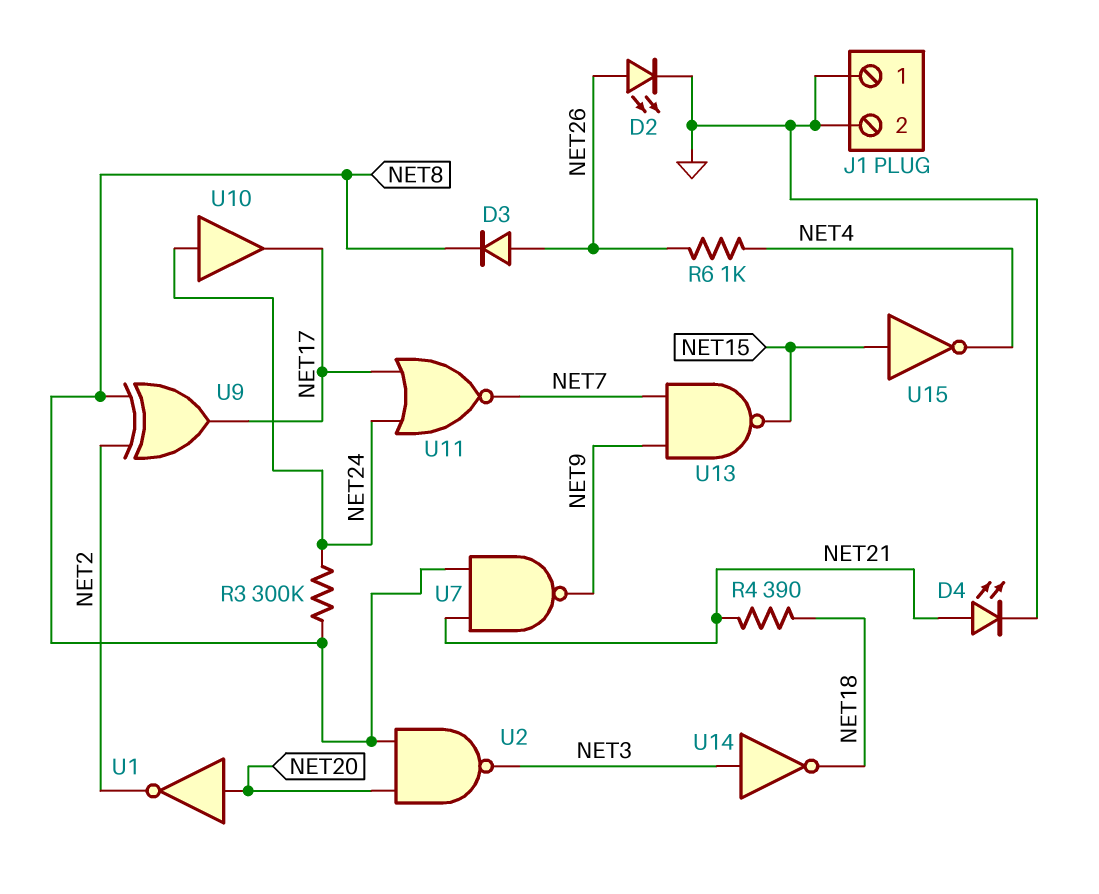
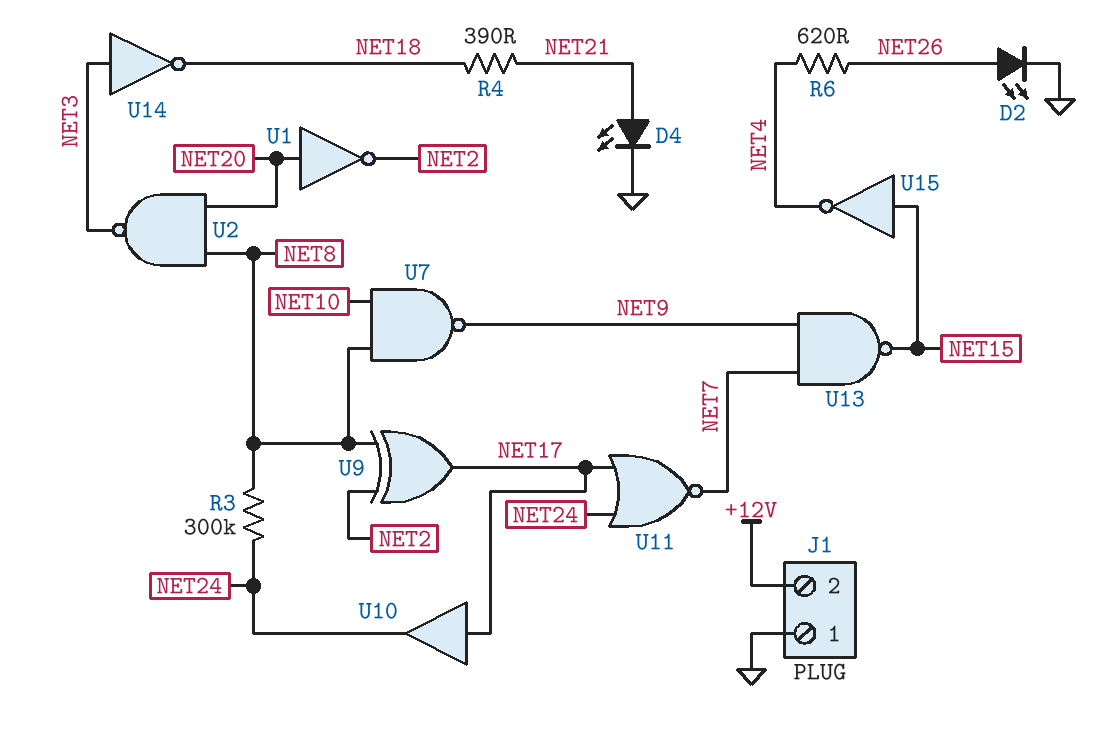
D3: diode (A NET26, K NET8) -> none
J1 pin 2: GND -> +12V
R6: 1k (NET4, NET26) -> 620 (NET4, NET26)
U7: NAND (in NET8, in NET21, out NET9) -> NAND (in NET8, in NET10, out NET9)
U10: buffer (in NET24, out NET17) -> buffer (in NET17, out NET24)

